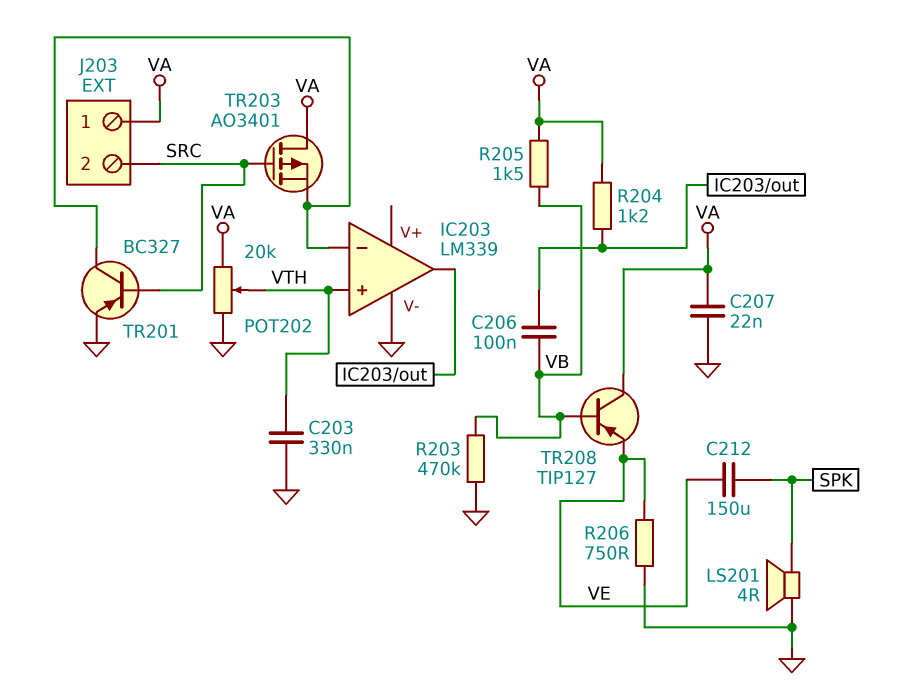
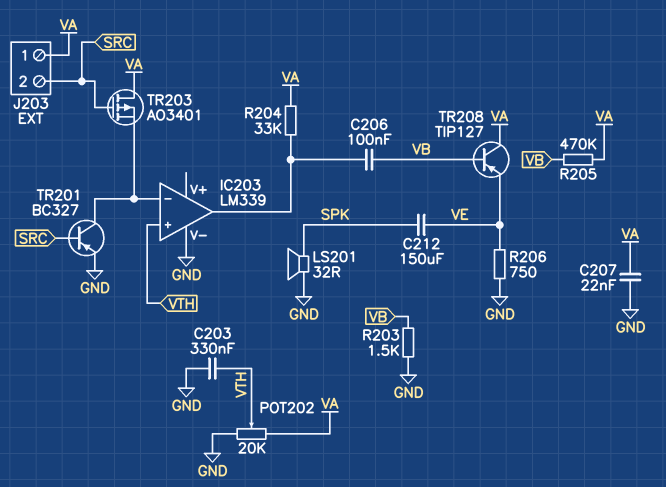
LS201: speaker 4R (GND, SPK) -> speaker 32R (GND, SPK)
R203: 470k (GND, VB) -> 1.5k (GND, VB)
R204: 1.2k (IC203/out, VA) -> 33k (IC203/out, VA)
R205: 1.5k (VA, VB) -> 470k (VA, VB)

